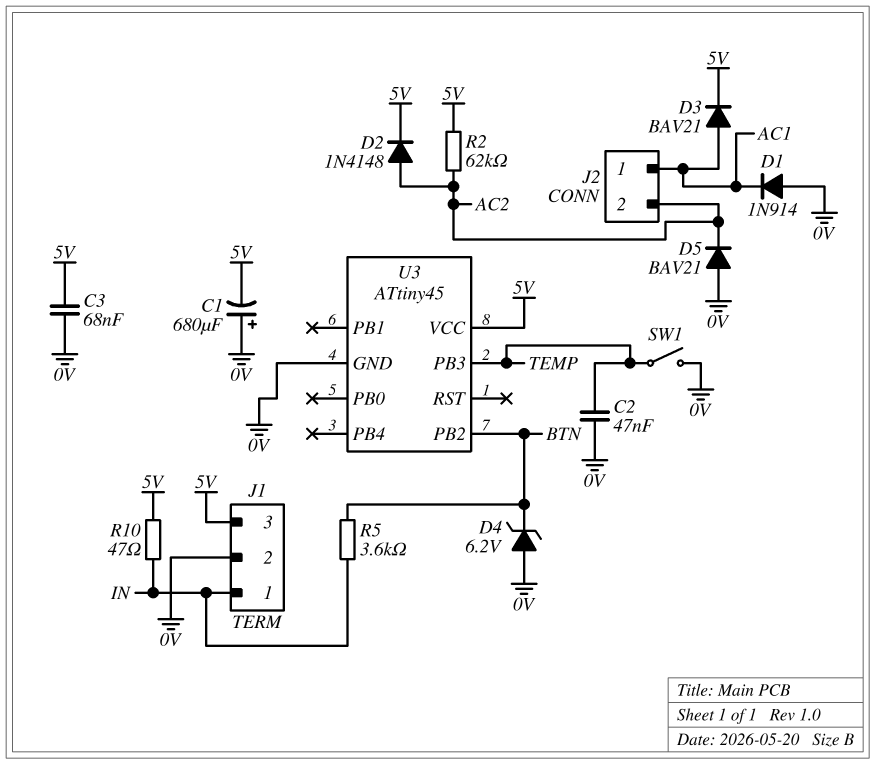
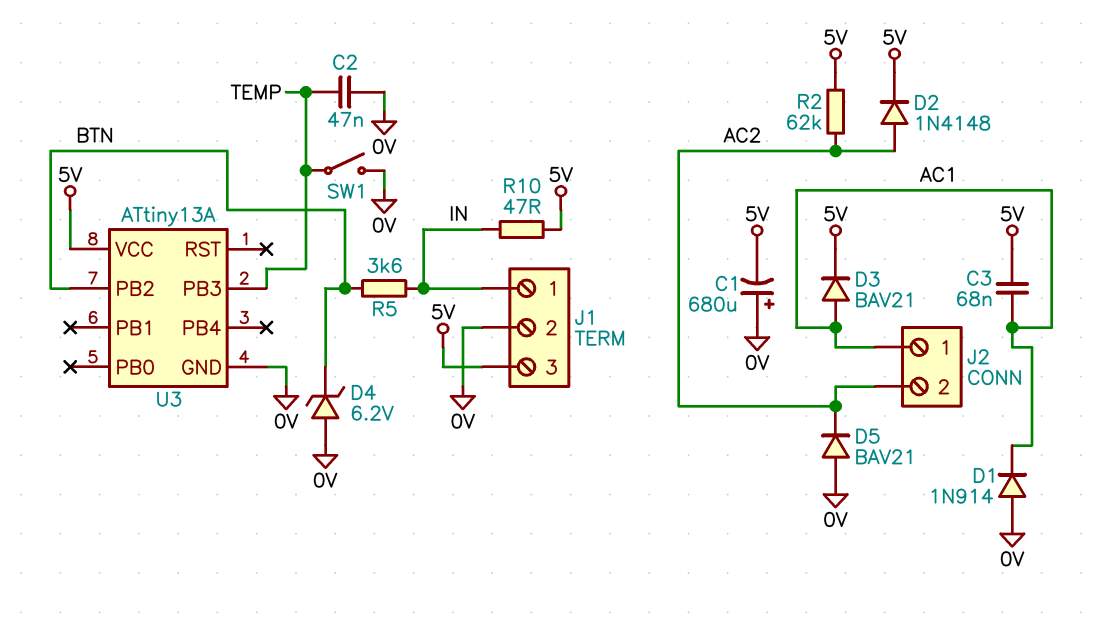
C3: 68nF (0V, 5V) -> 68nF (5V, AC1)
U3: ATtiny45 -> ATtiny13A

